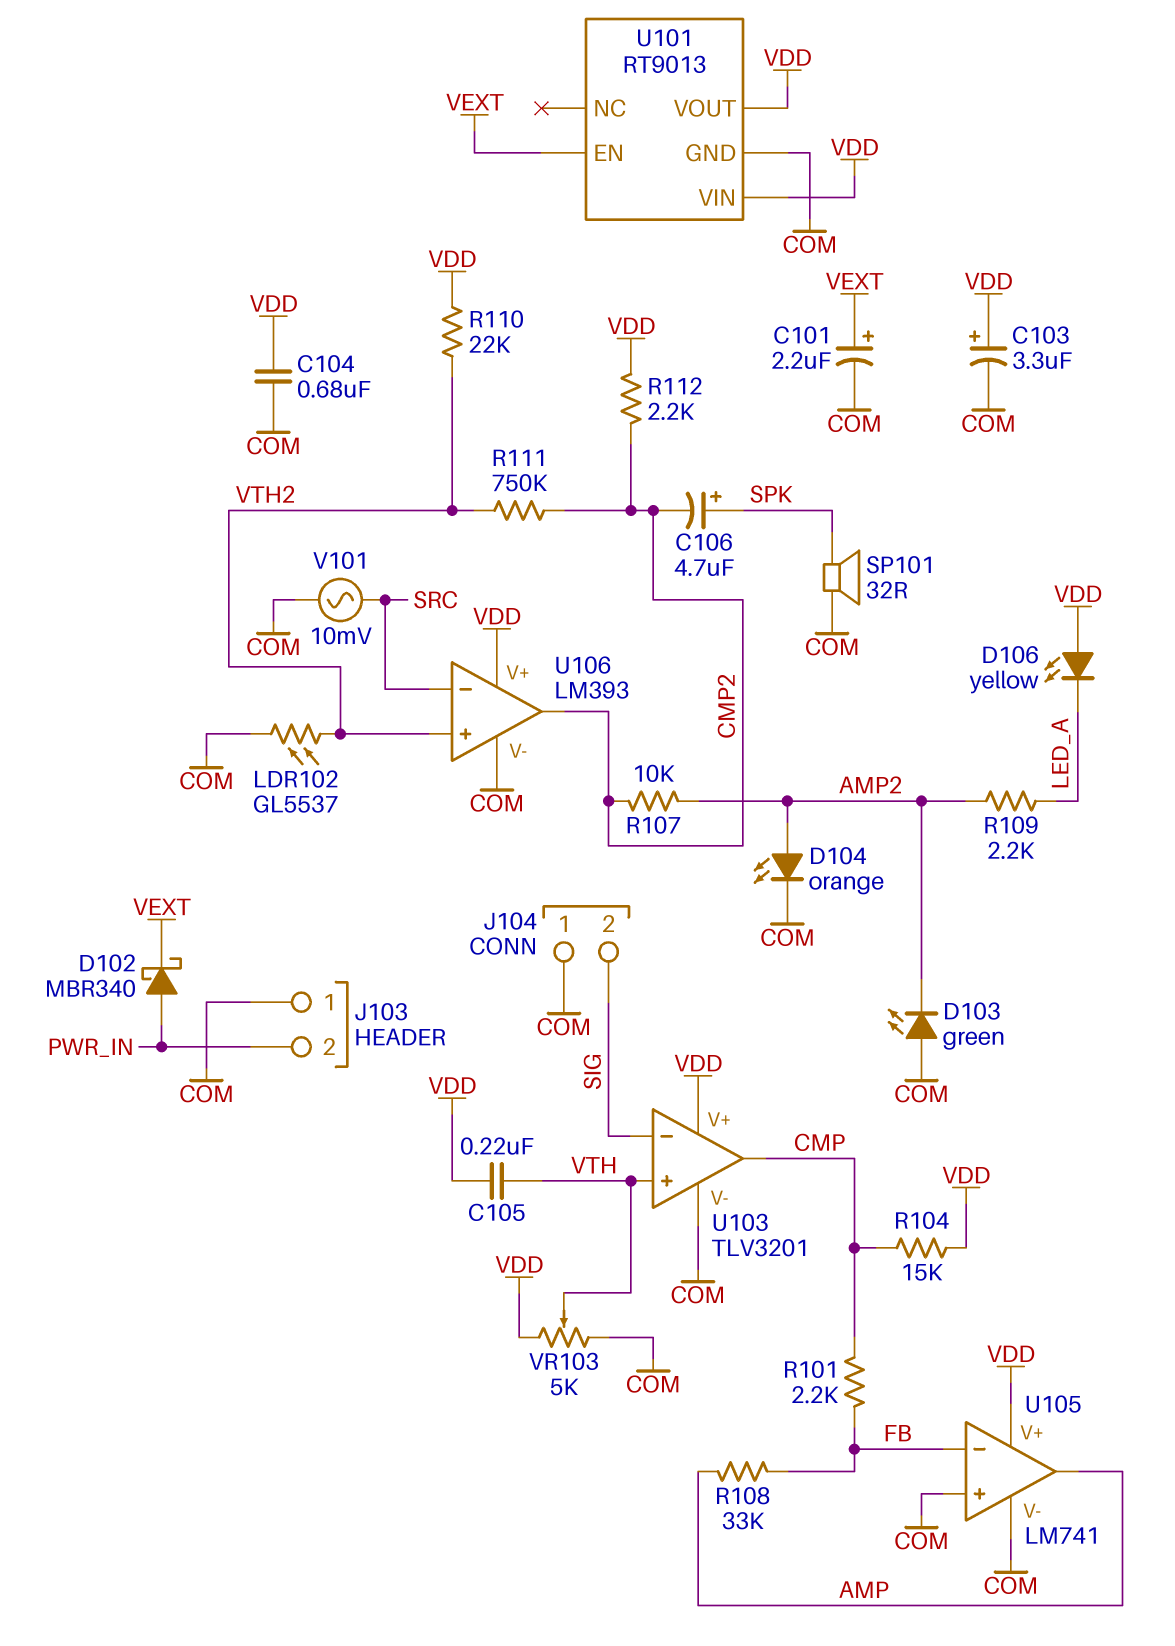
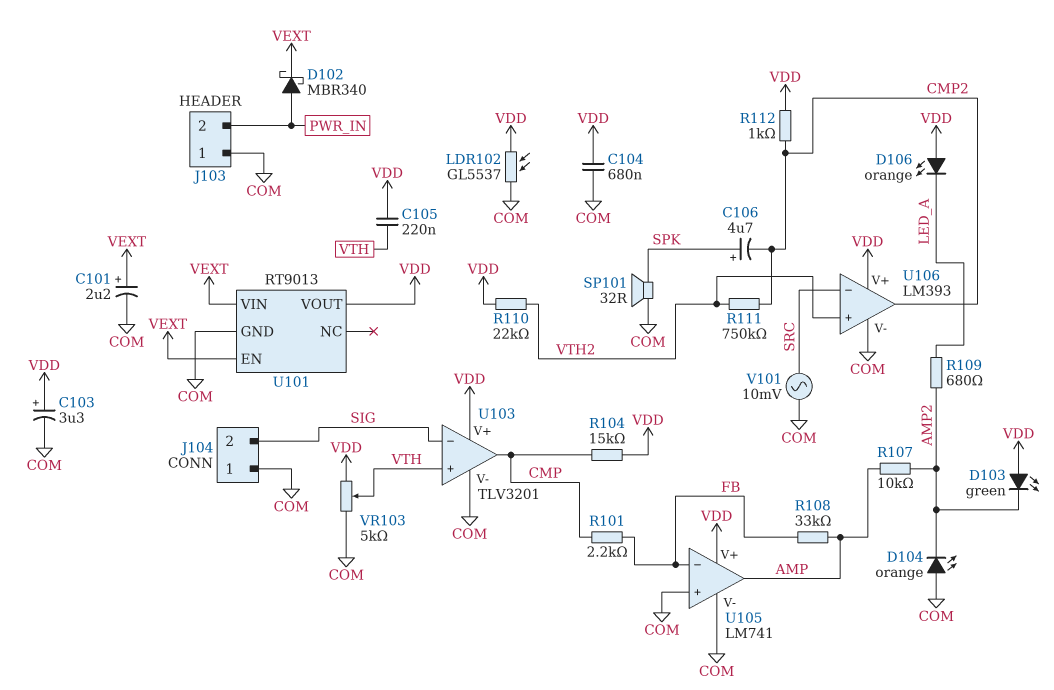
D103: LED green (A COM, K AMP2) -> LED green (A VDD, K AMP2)
D104: LED orange (A AMP2, K COM) -> LED orange (A COM, K AMP2)
D106: LED yellow (A VDD, K LED_A) -> LED orange (A VDD, K LED_A)
LDR102: GL5537 (COM, VTH2) -> GL5537 (COM, VDD)
R107: 10k (AMP2, CMP2) -> 10k (AMP, AMP2)
R109: 2.2k (AMP2, LED_A) -> 680 (AMP2, LED_A)
R112: 2.2k (CMP2, VDD) -> 1k (CMP2, VDD)
U101 pin VIN: VDD -> VEXT

